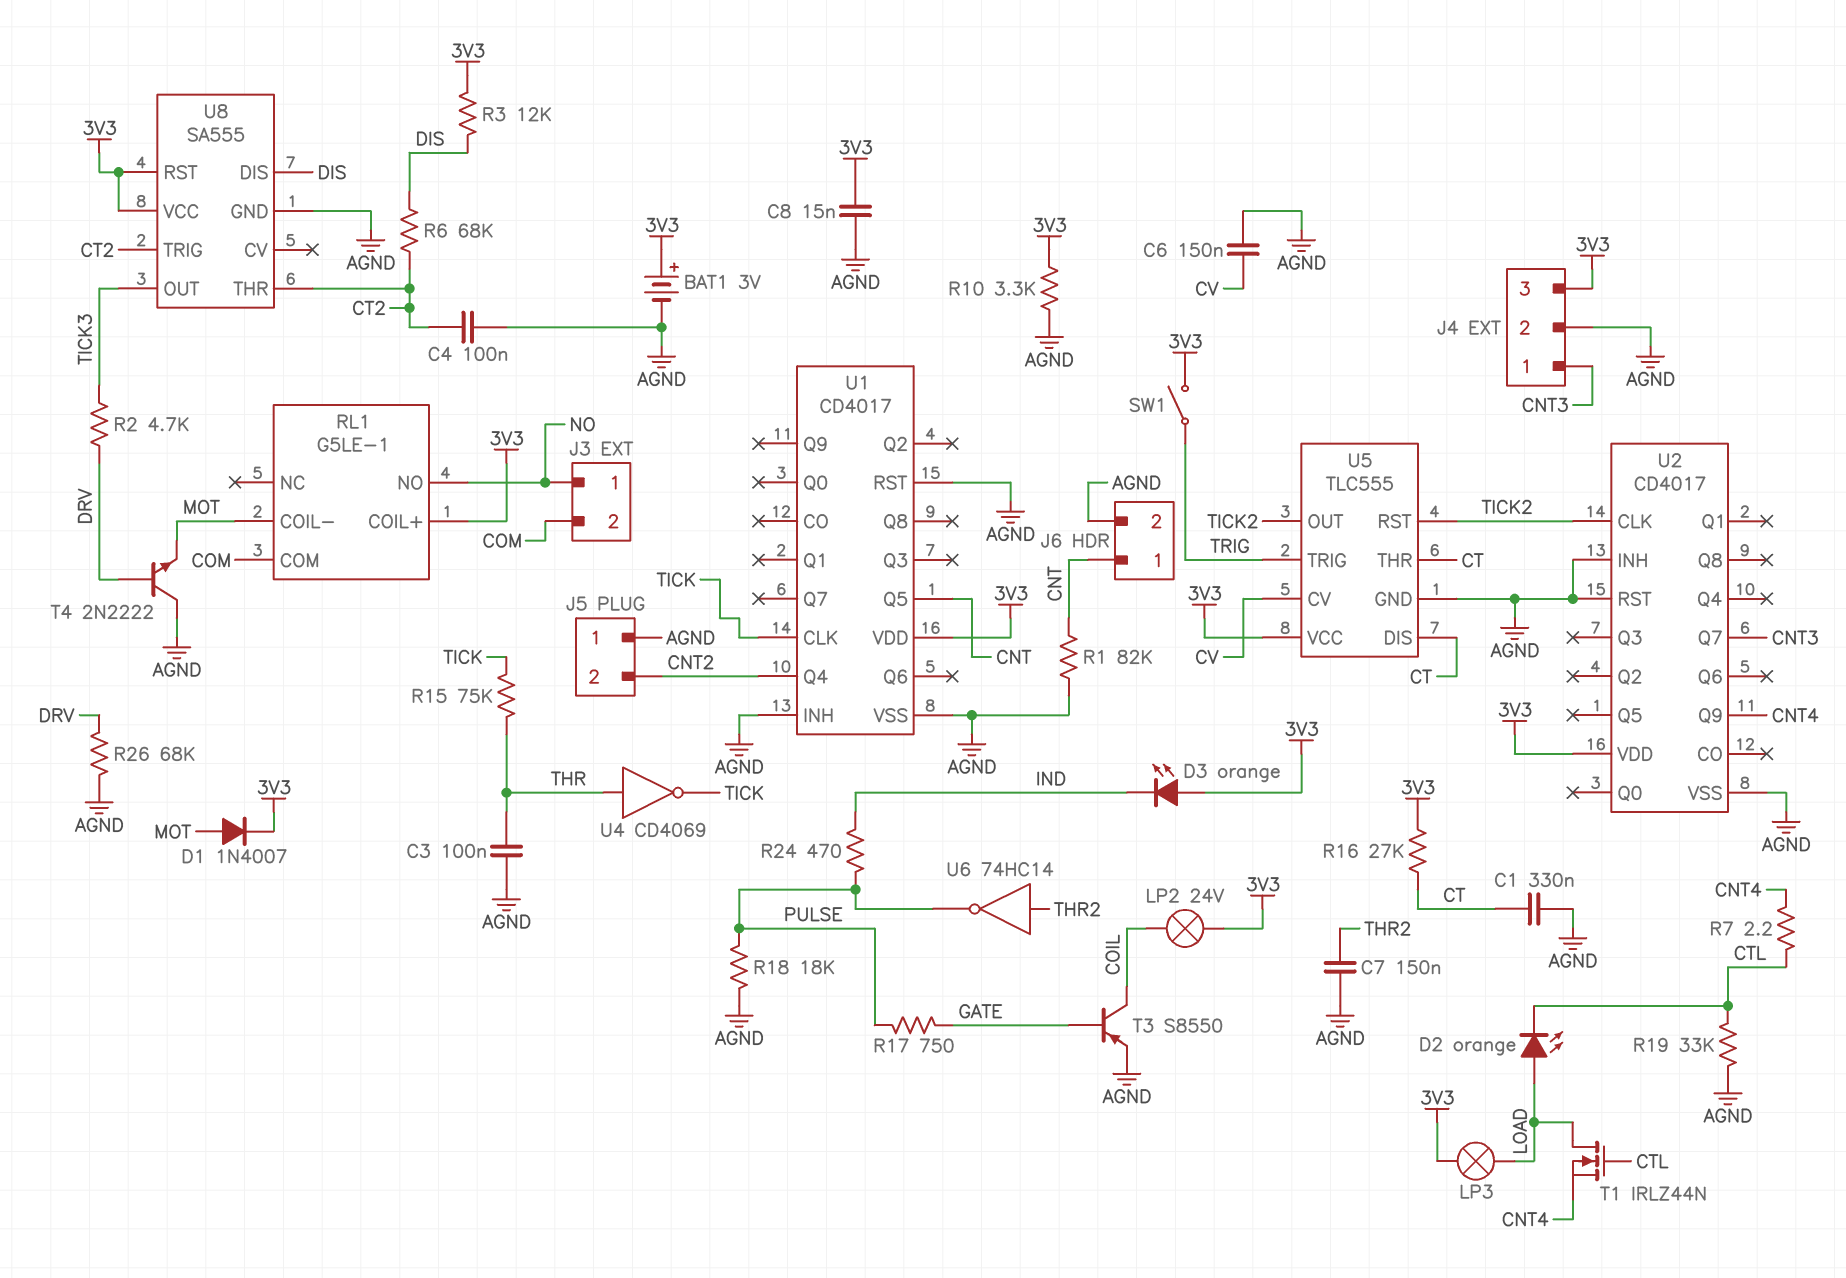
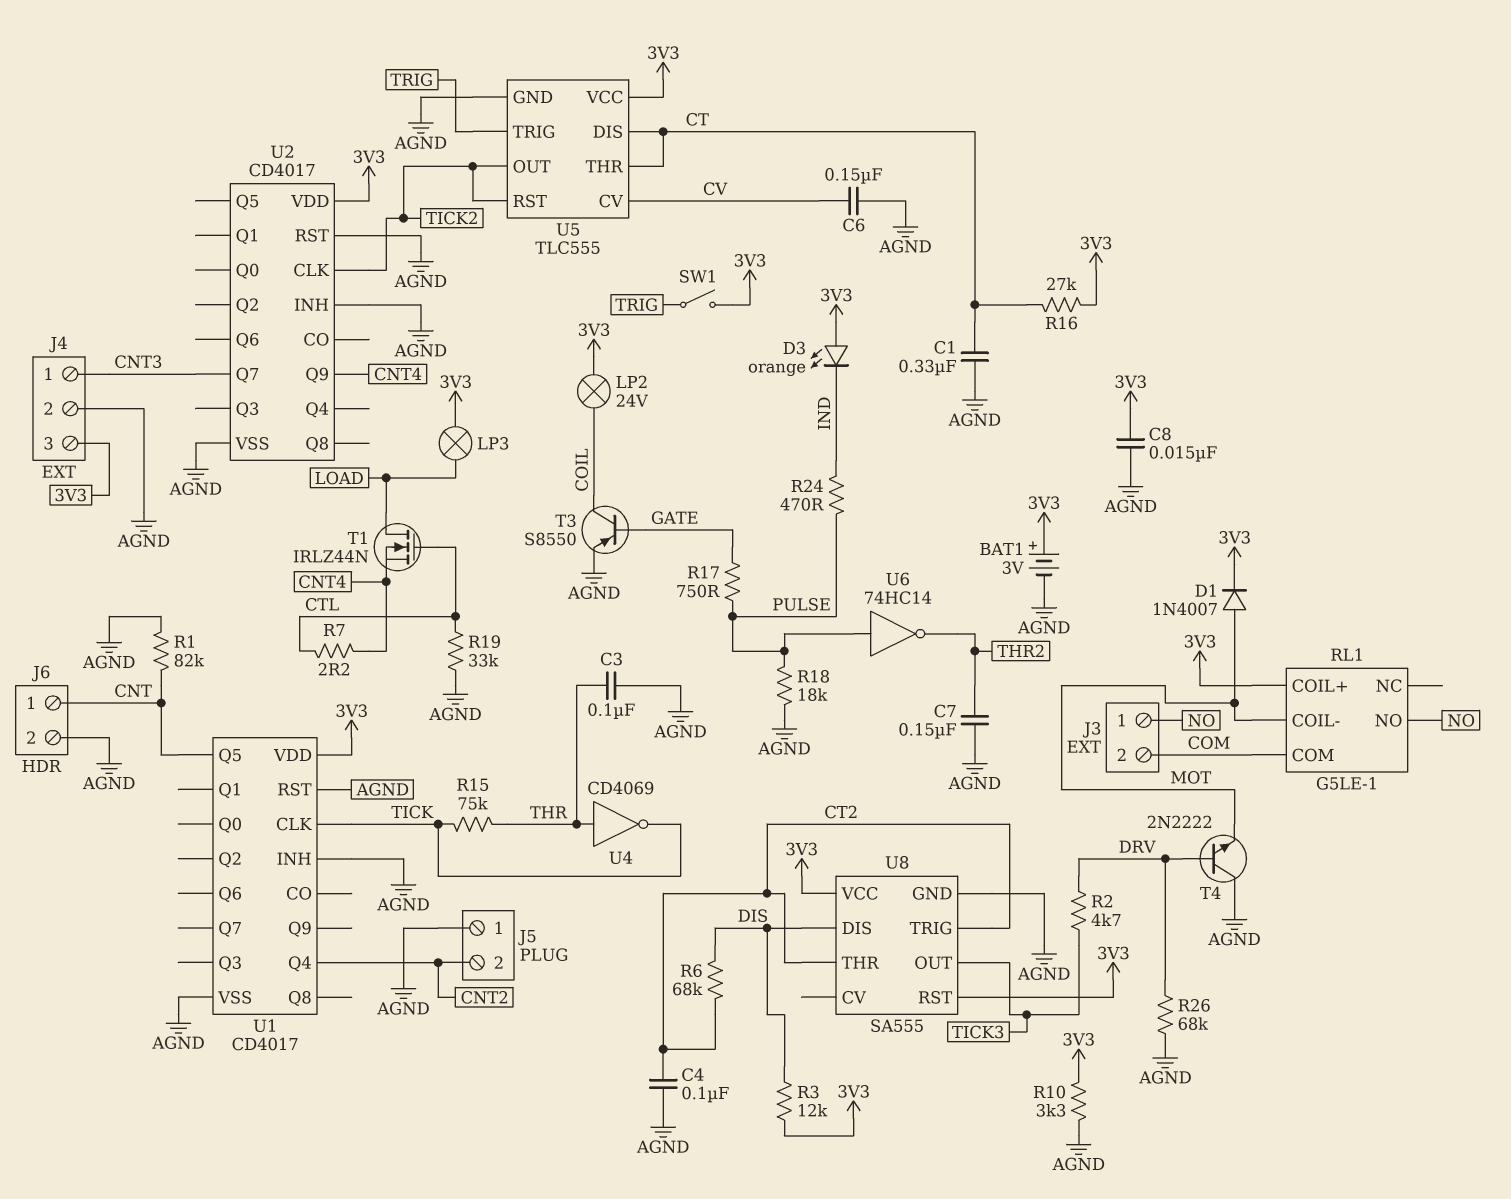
D2: LED orange (A LOAD, K CTL) -> none
U6: NOT 74HC14 (in THR2, out PULSE) -> NOT 74HC14 (in PULSE, out THR2)

